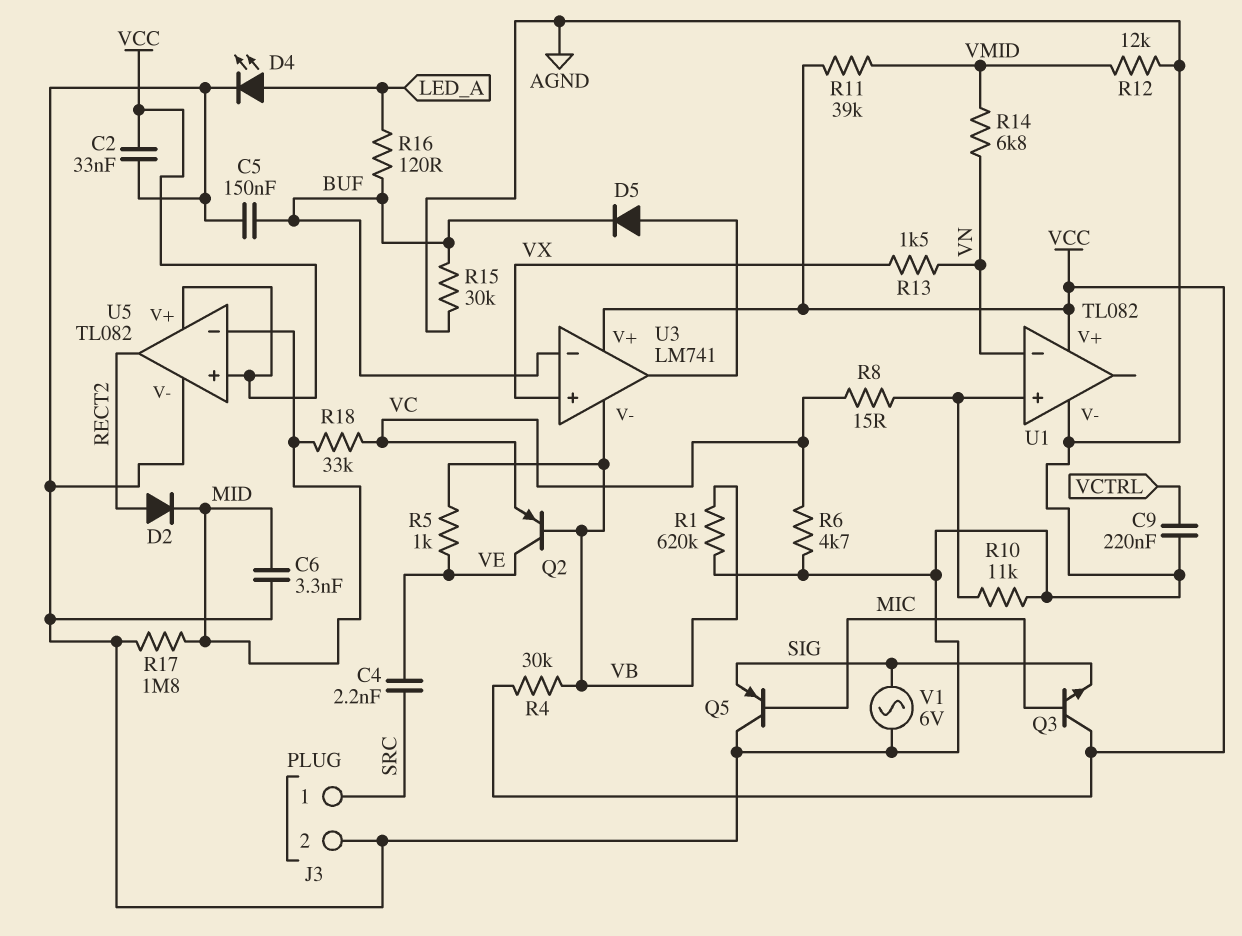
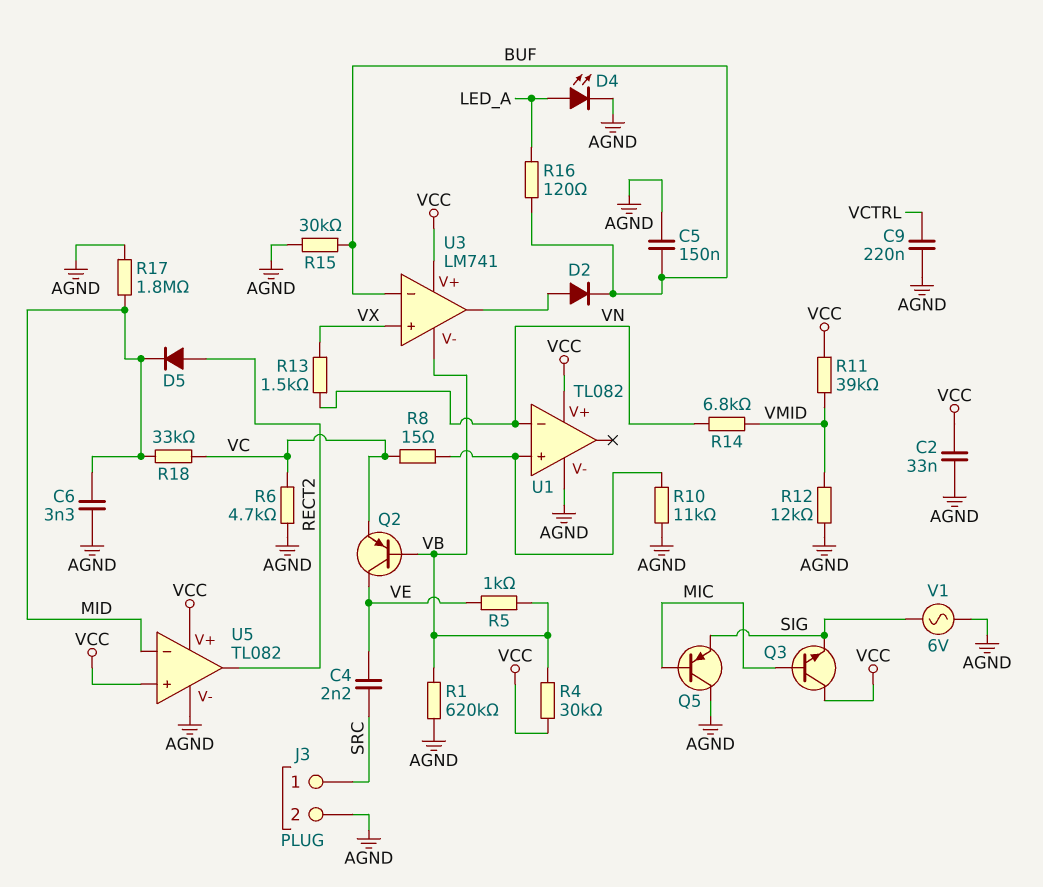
D2: diode (A RECT2, K MID) -> diode (A U3/out, K BUF)
D5: diode (A U3/out, K BUF) -> diode (A RECT2, K MID)

